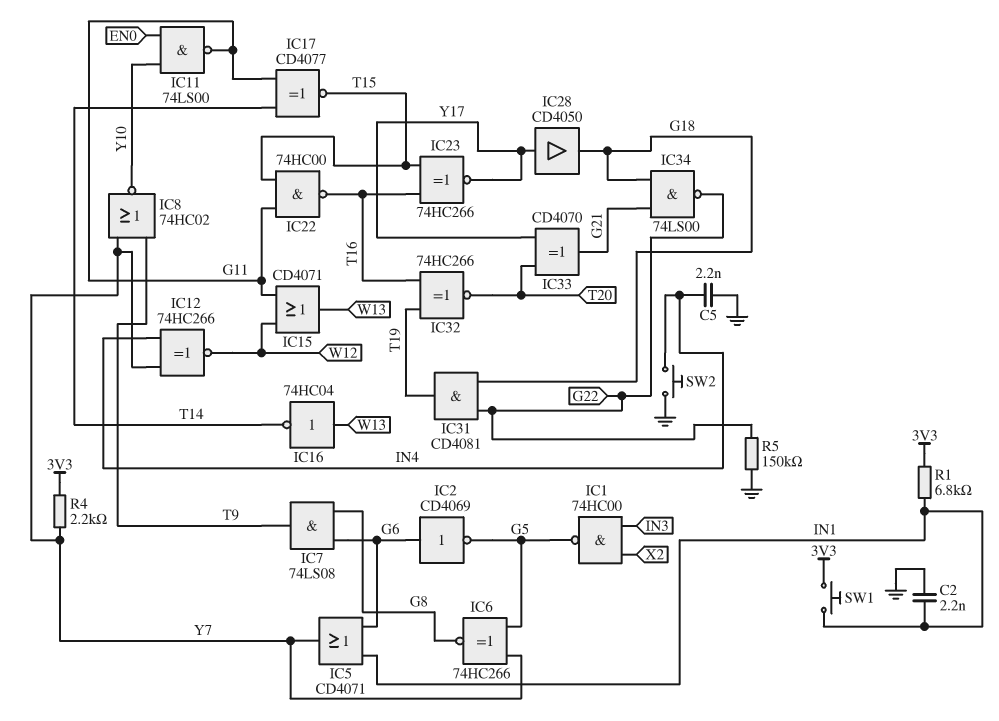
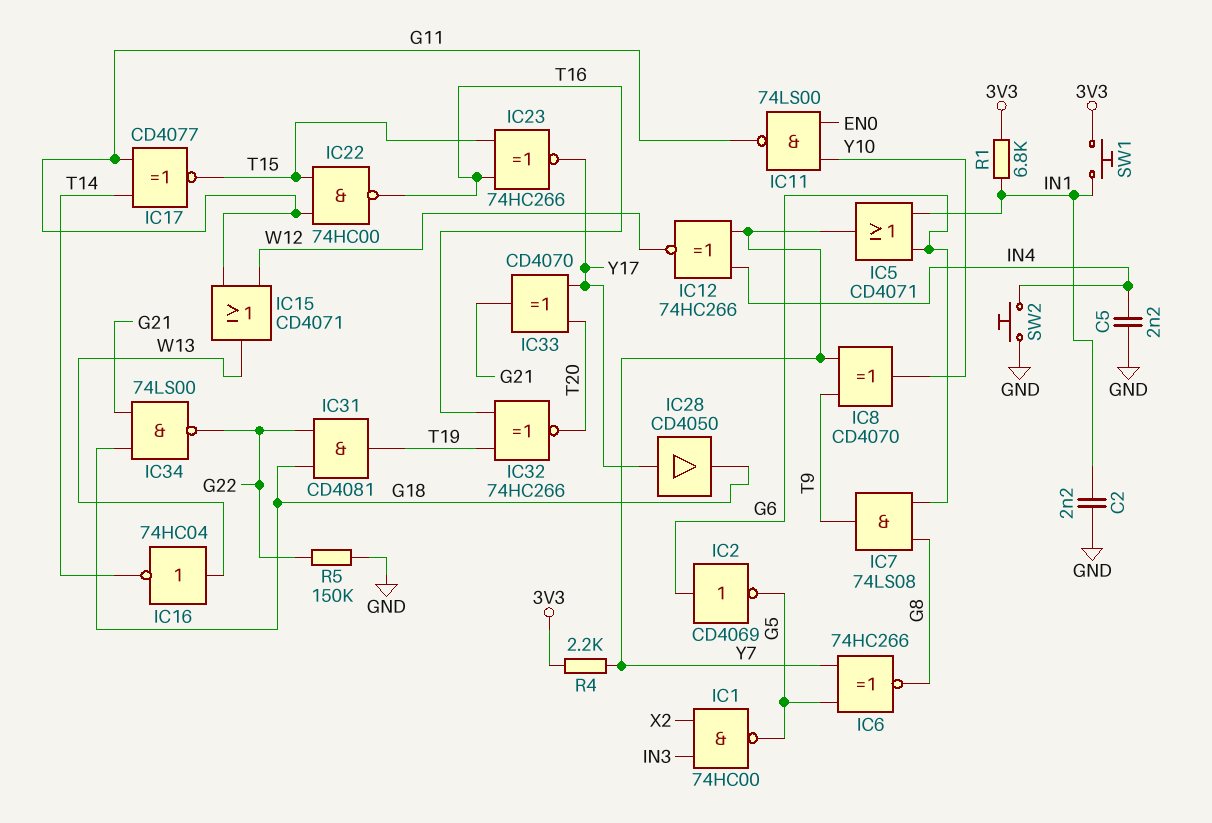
IC8: NOR 74HC02 (in T9, in Y7, out Y10) -> XOR CD4070 (in T9, in Y7, out Y10)

